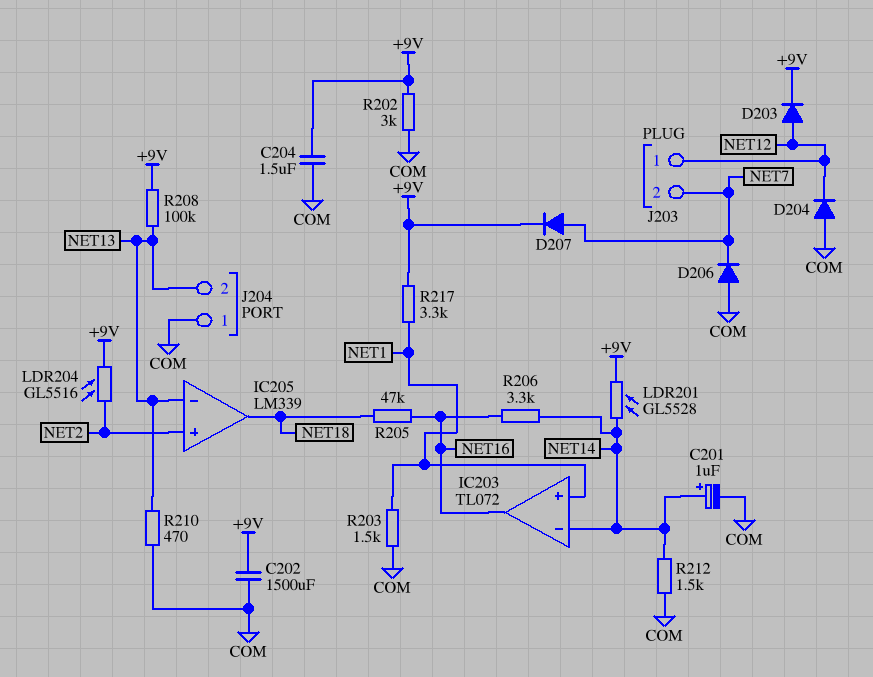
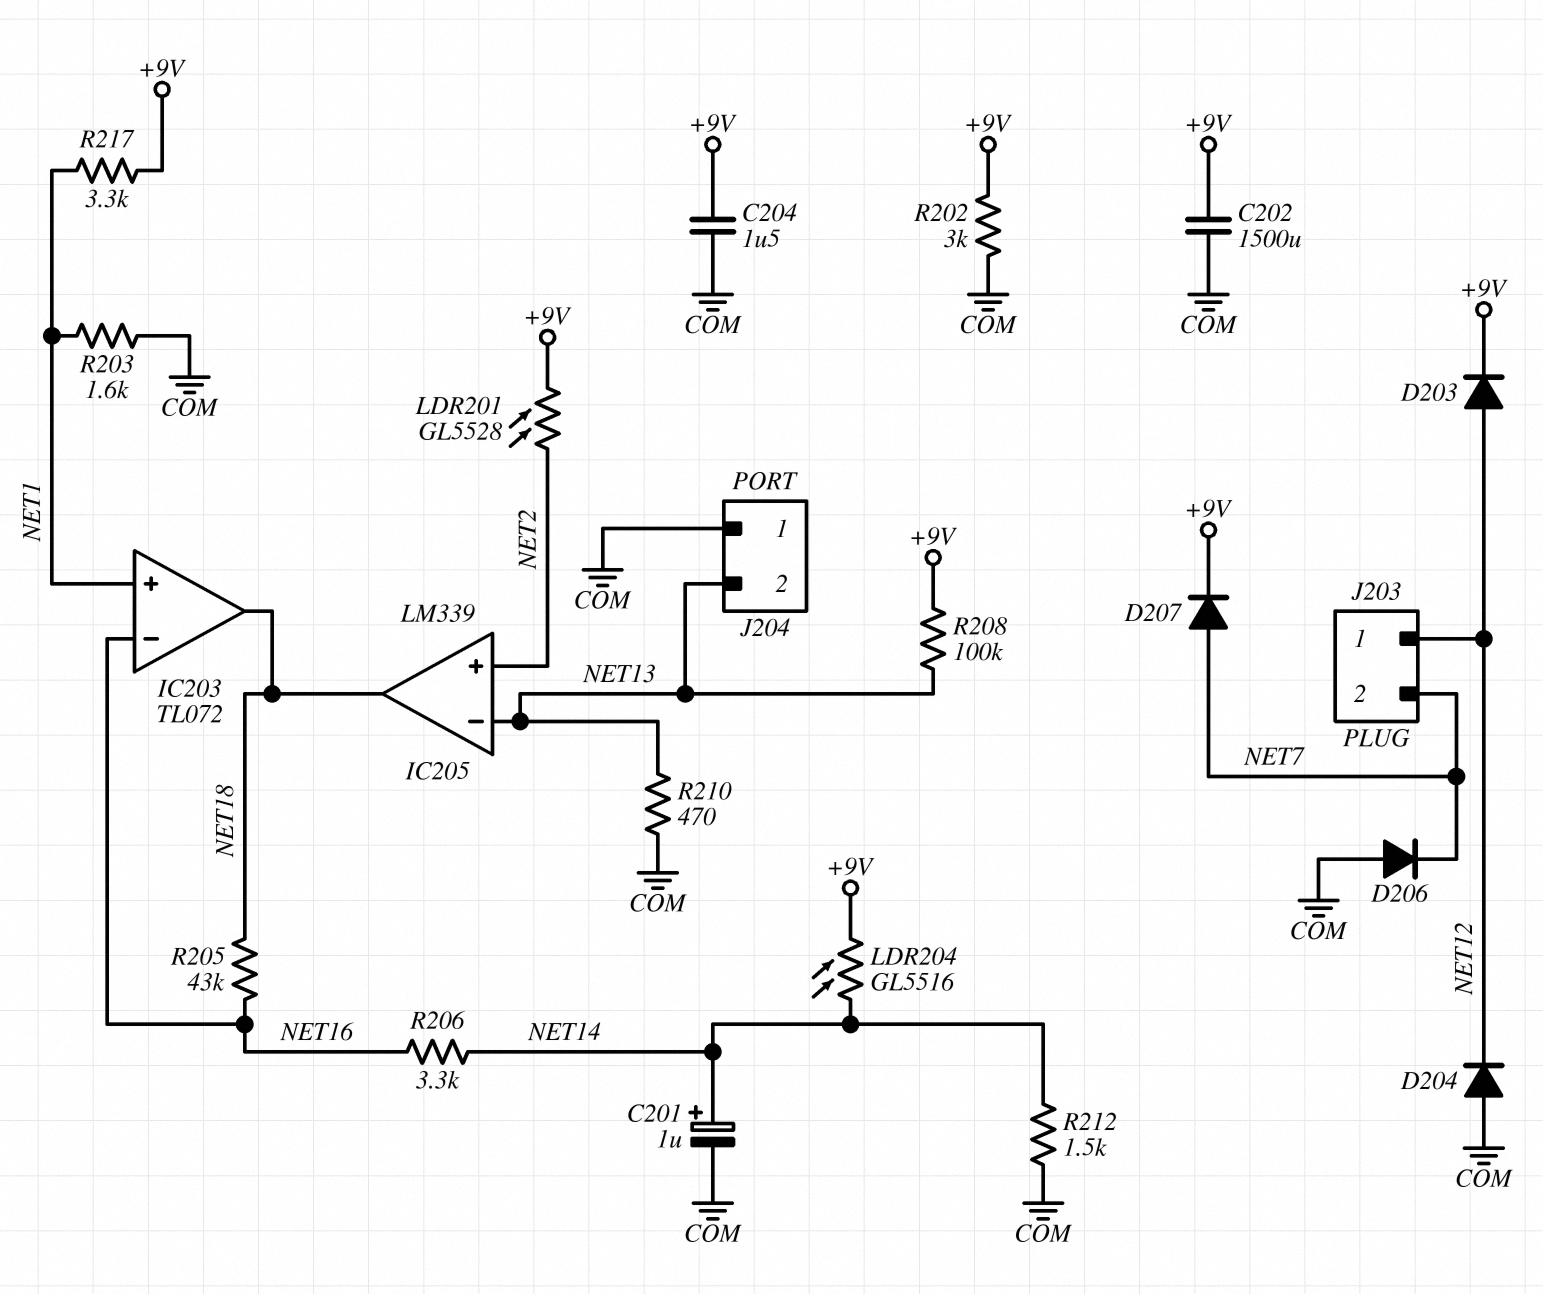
IC203 pin in-: NET14 -> NET16
IC203 pin out: NET16 -> NET18
LDR201: GL5528 (+9V, NET14) -> GL5528 (+9V, NET2)
LDR204: GL5516 (+9V, NET2) -> GL5516 (+9V, NET14)
R203: 1.5k (COM, NET1) -> 1.6k (COM, NET1)
R205: 47k (NET16, NET18) -> 43k (NET16, NET18)

